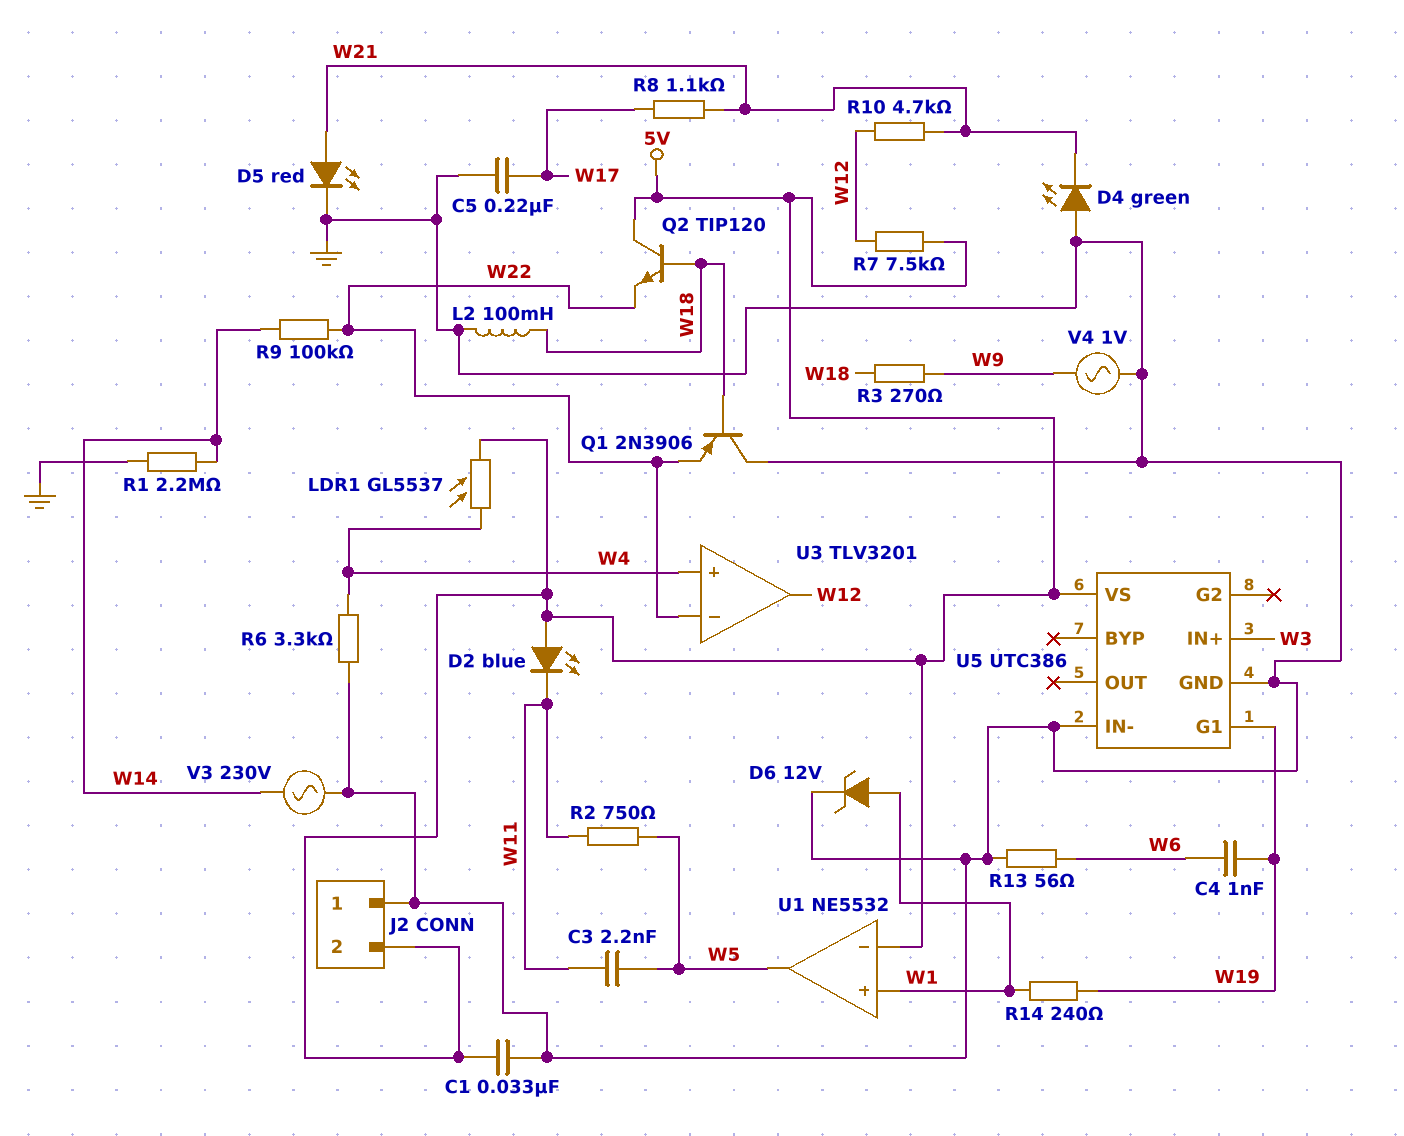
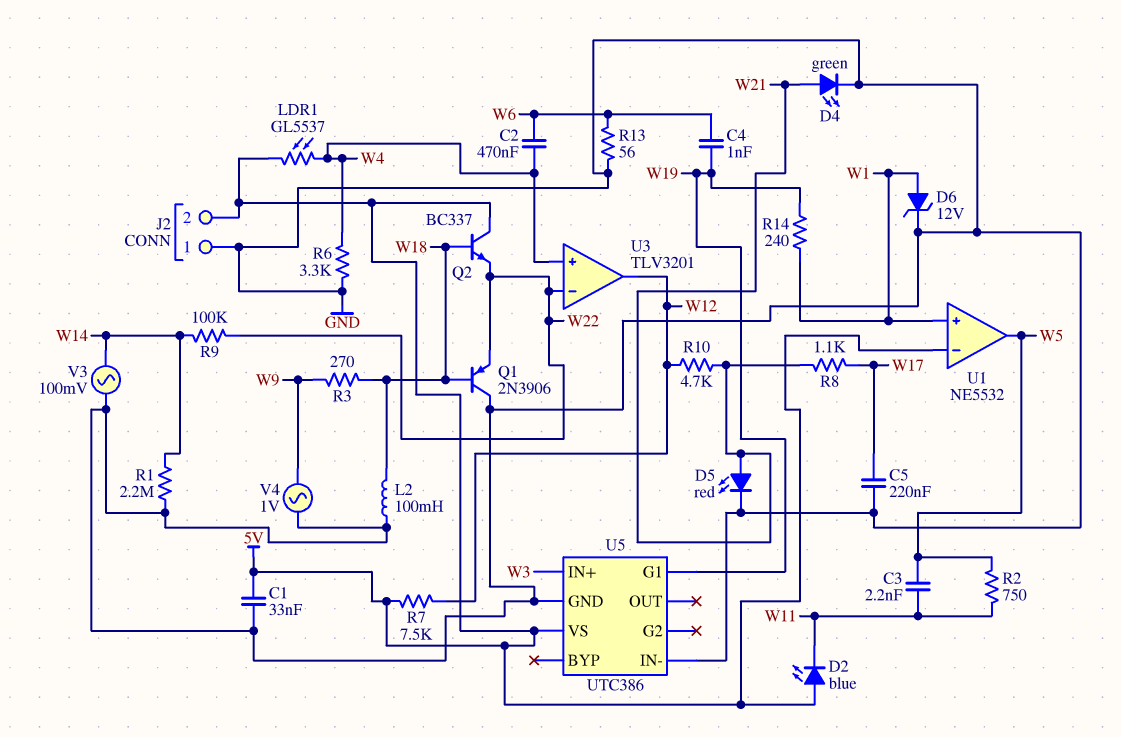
C2: none -> 470nF (W4, W6)
D4: LED green (A GND, K W21) -> LED green (A W21, K GND)
Q2: NPN TIP120 (B W18, C 5V, E W22) -> NPN BC337 (B W18, C 5V, E W22)
V3: AC 230V (GND, W14) -> AC 100mV (GND, W14)

